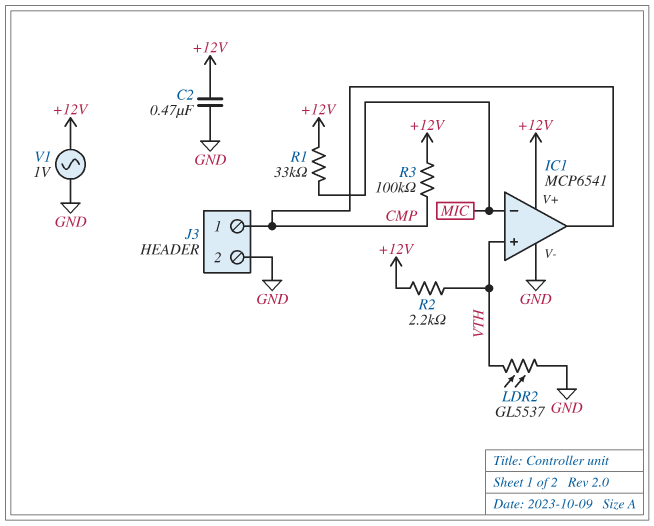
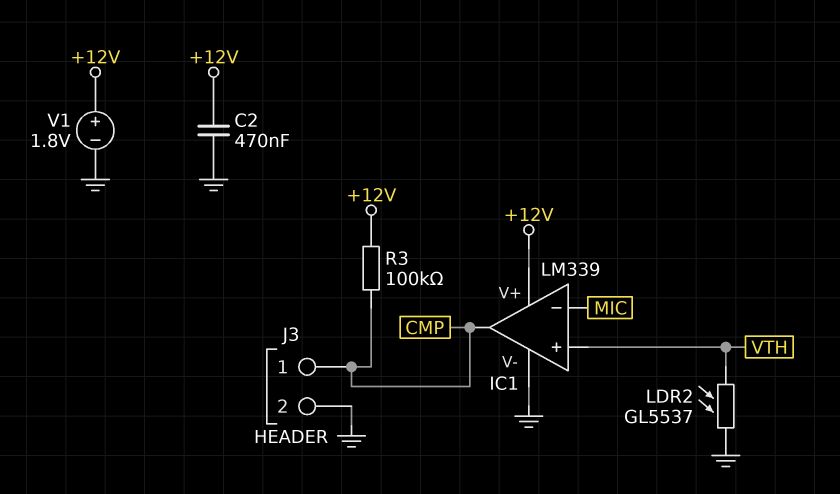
IC1: MCP6541 -> LM339
R1: 33k (+12V, MIC) -> none
R2: 2.2k (+12V, VTH) -> none
V1: AC 1V (+12V, GND) -> 1.8V (plus +12V, minus GND)

